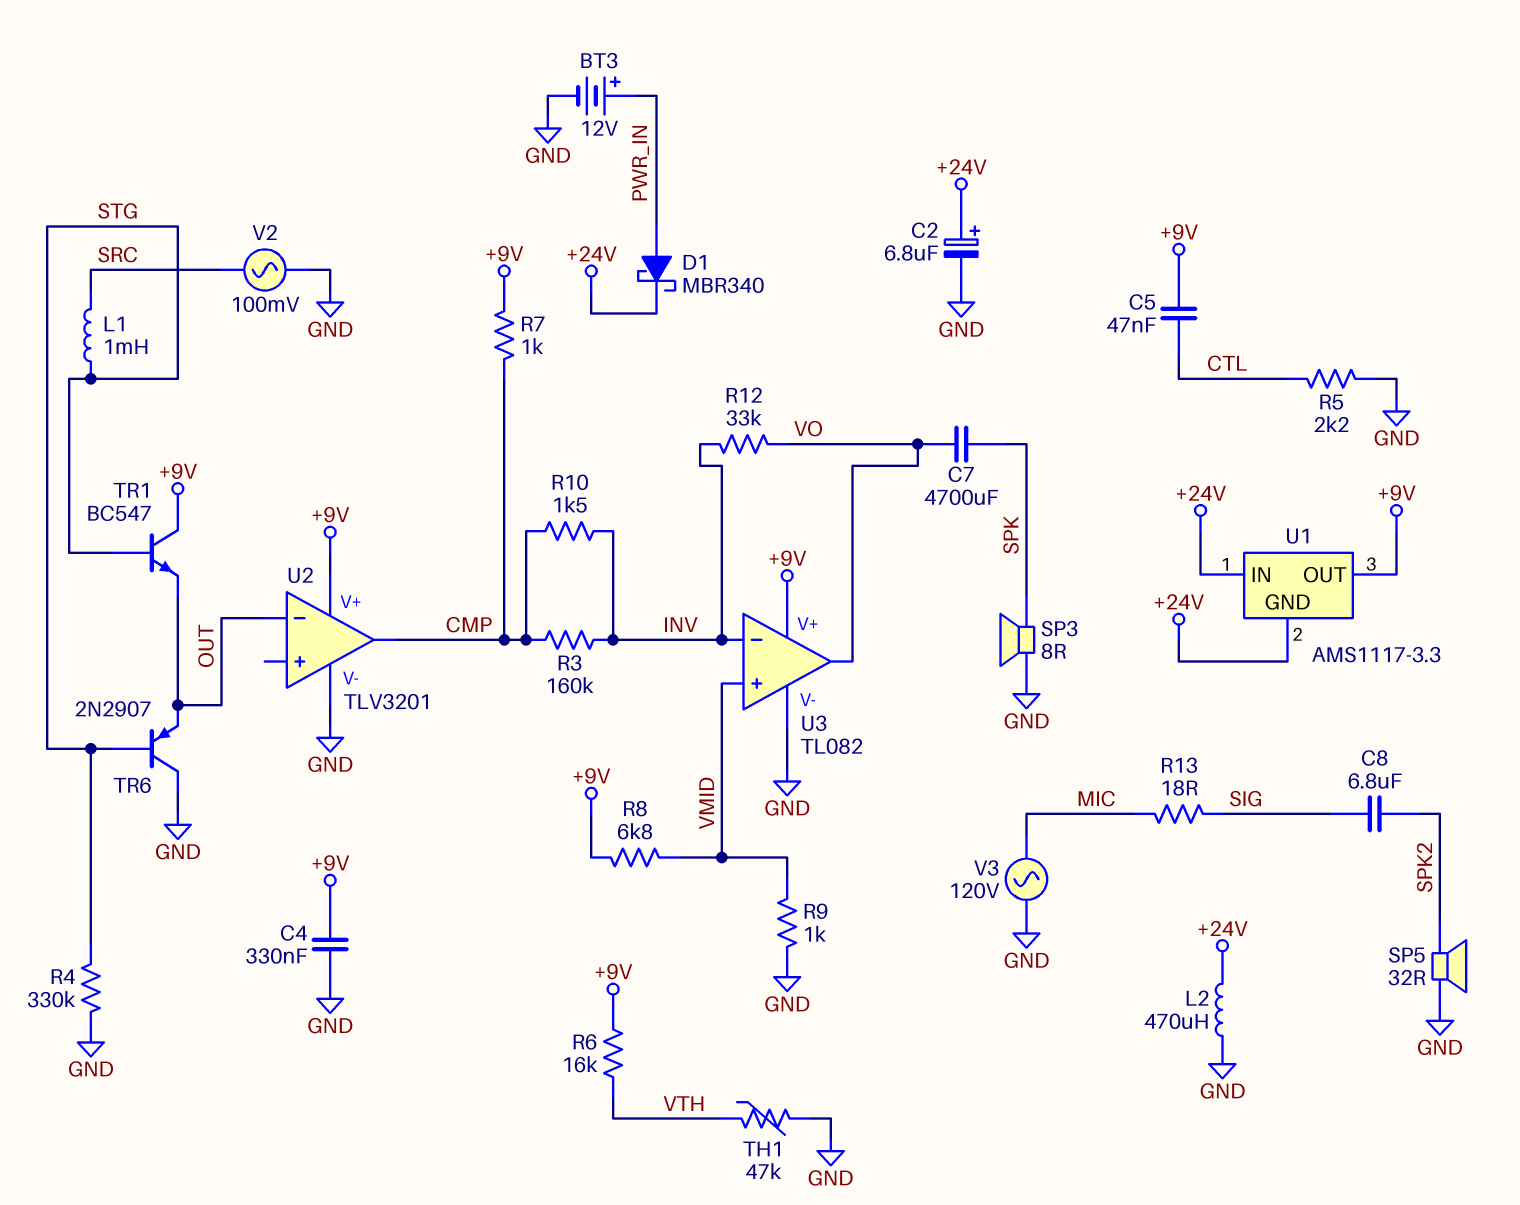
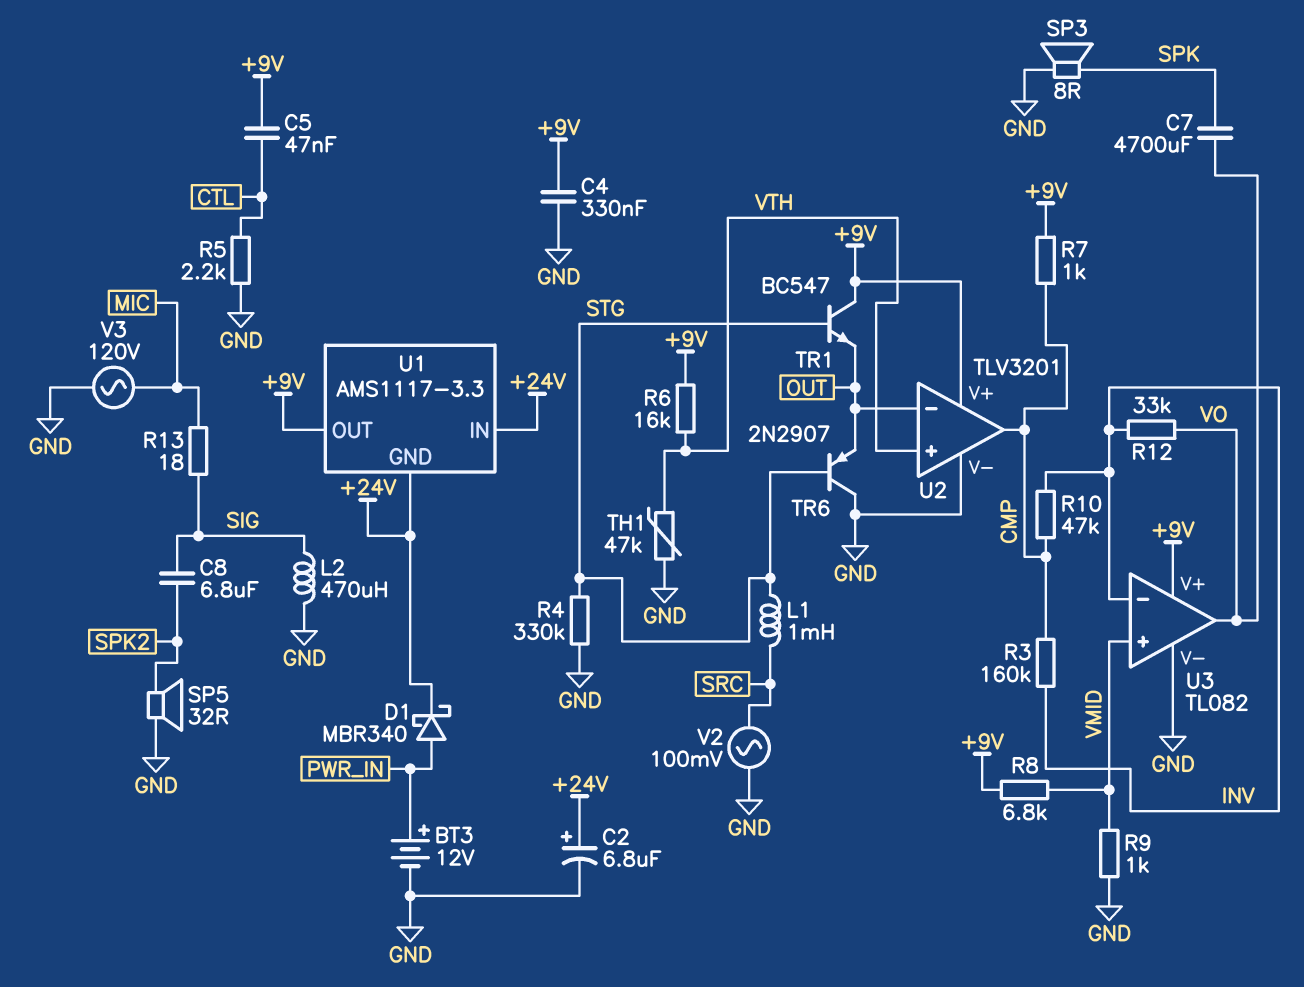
L2: 470uH (+24V, GND) -> 470uH (GND, SIG)
R10: 1.5k (CMP, INV) -> 47k (CMP, INV)
U2 pin in+: none -> VTH

